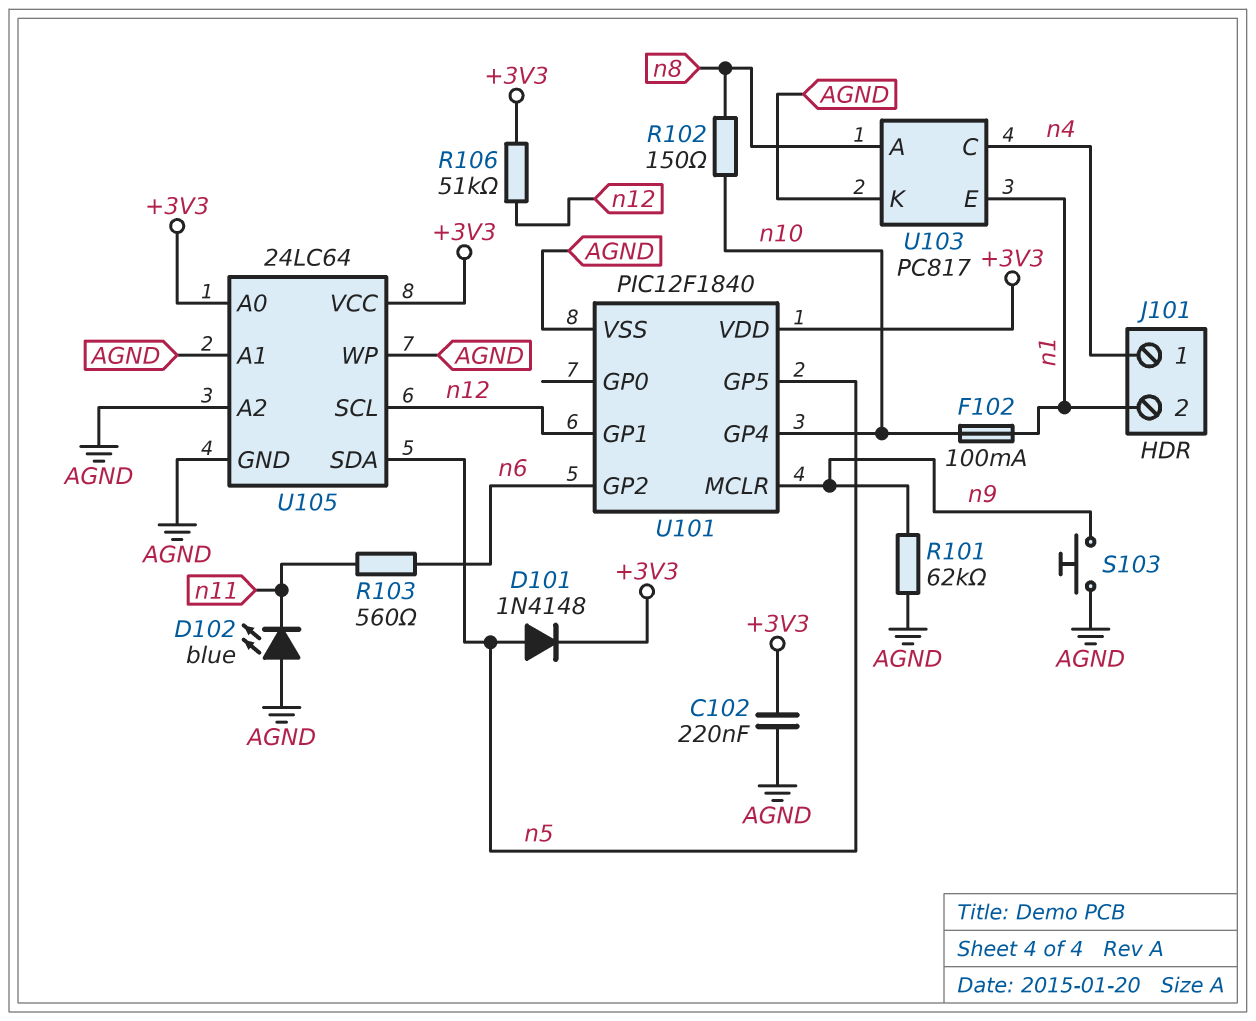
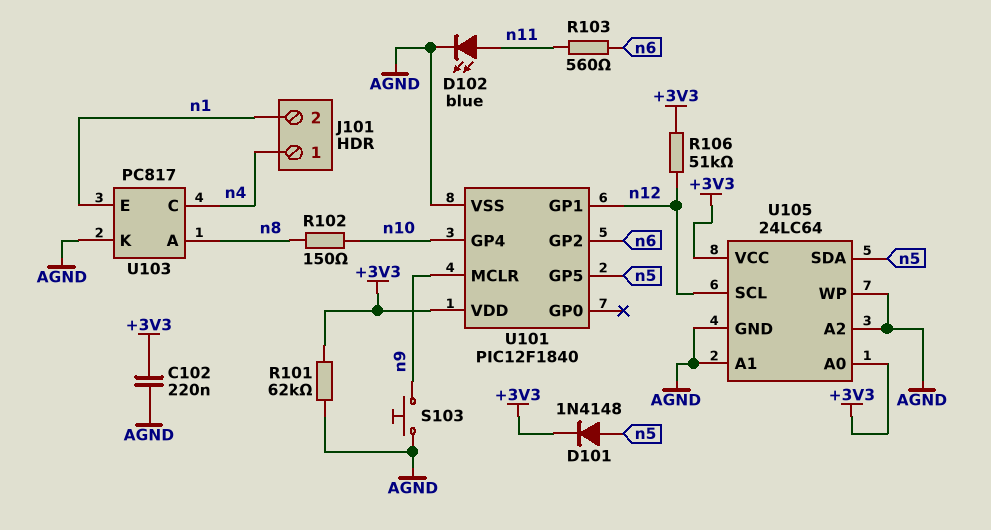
D102: LED blue (A AGND, K n11) -> LED blue (A n11, K AGND)
F102: 100mA (n1, n10) -> none
R101: 62k (AGND, n9) -> 62k (+3V3, AGND)

